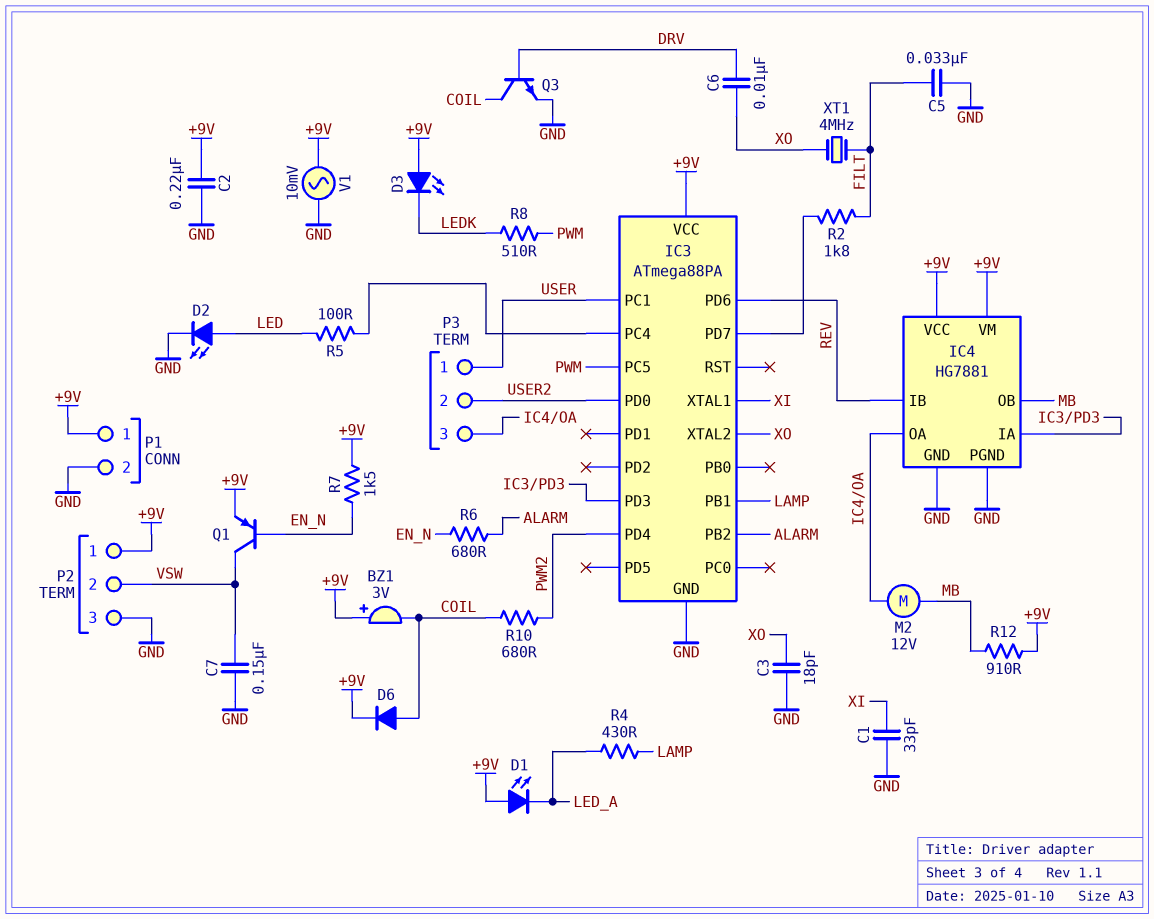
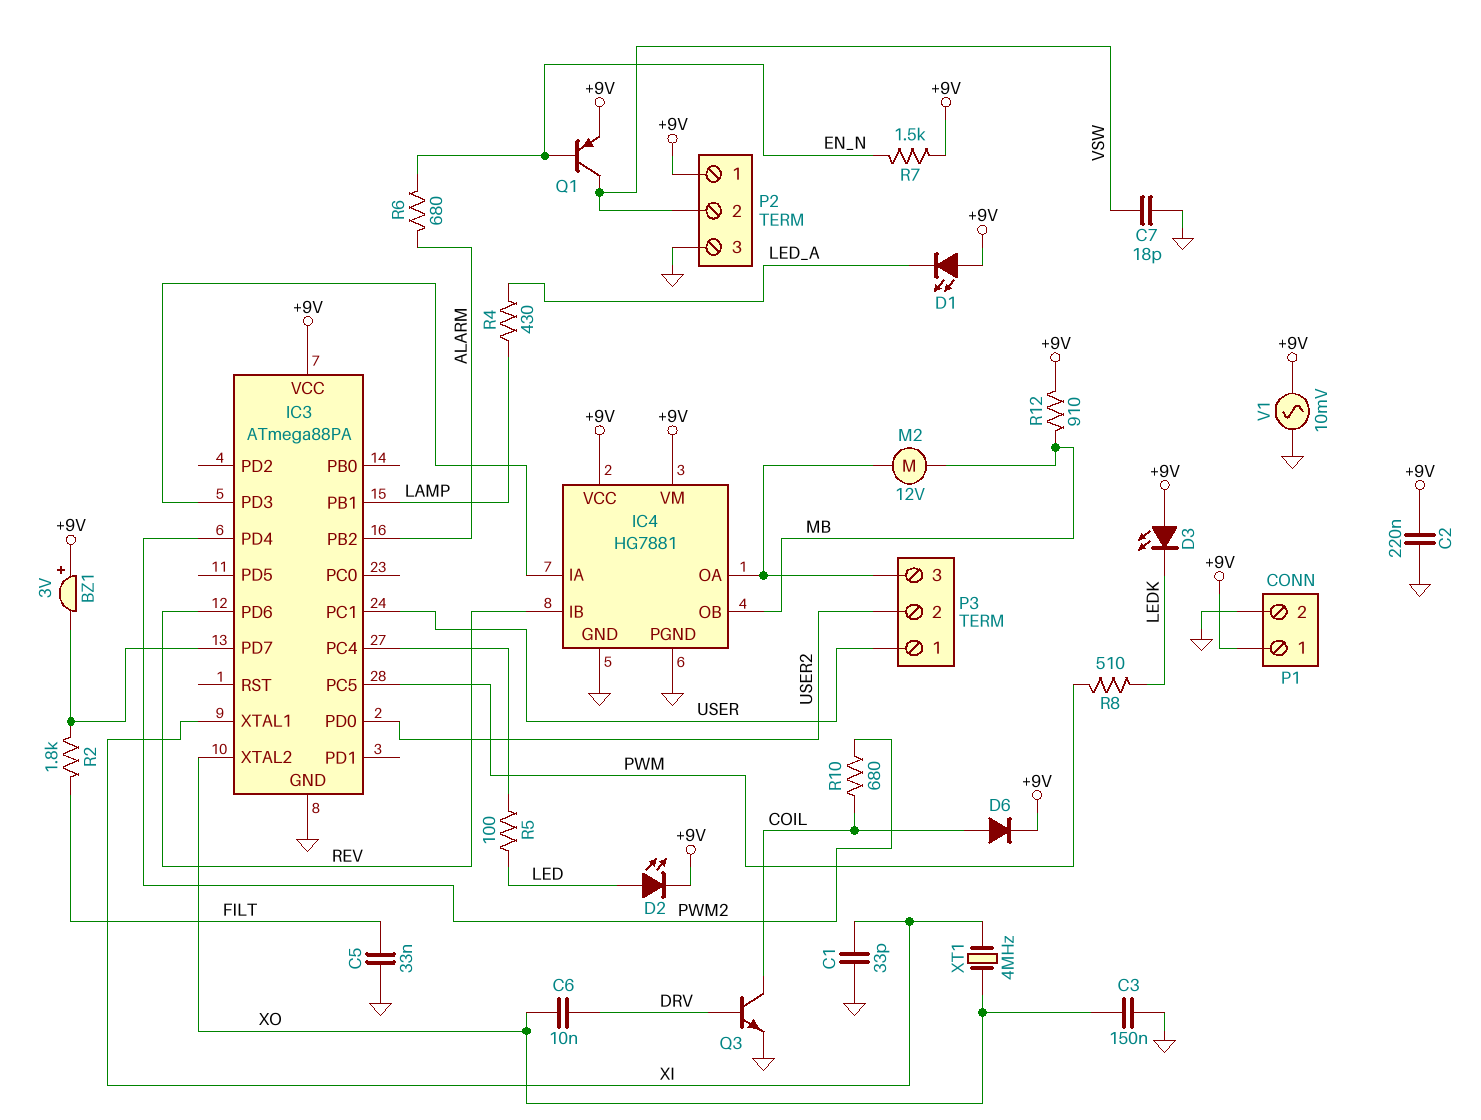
BZ1: buzzer 3V (plus +9V, minus COIL) -> buzzer 3V (plus +9V, minus IC3/PD7)
C3: 18pF (GND, XO) -> 150nF (GND, XO)
C7: 150nF (GND, VSW) -> 18pF (GND, VSW)
D2: LED (A LED, K GND) -> LED (A LED, K +9V)
XT1: 4MHz (FILT, XO) -> 4MHz (XI, XO)

